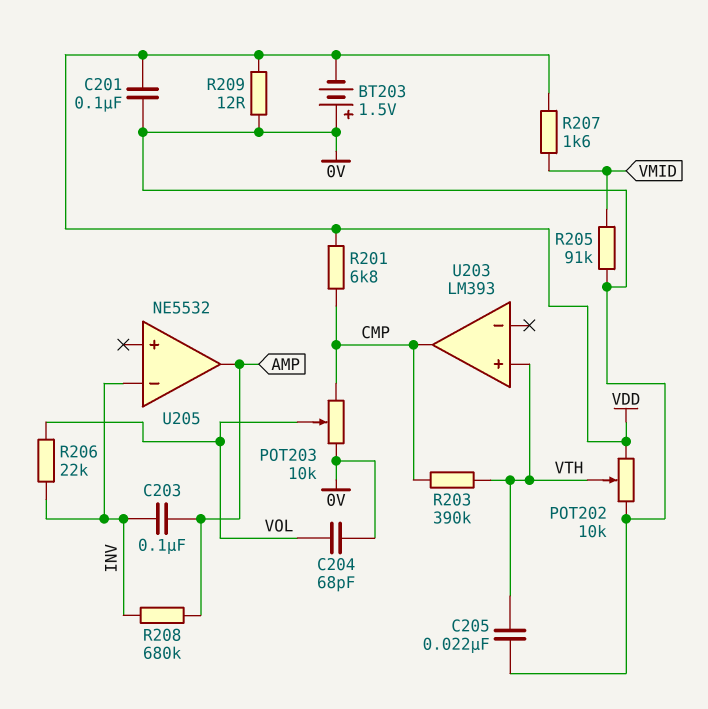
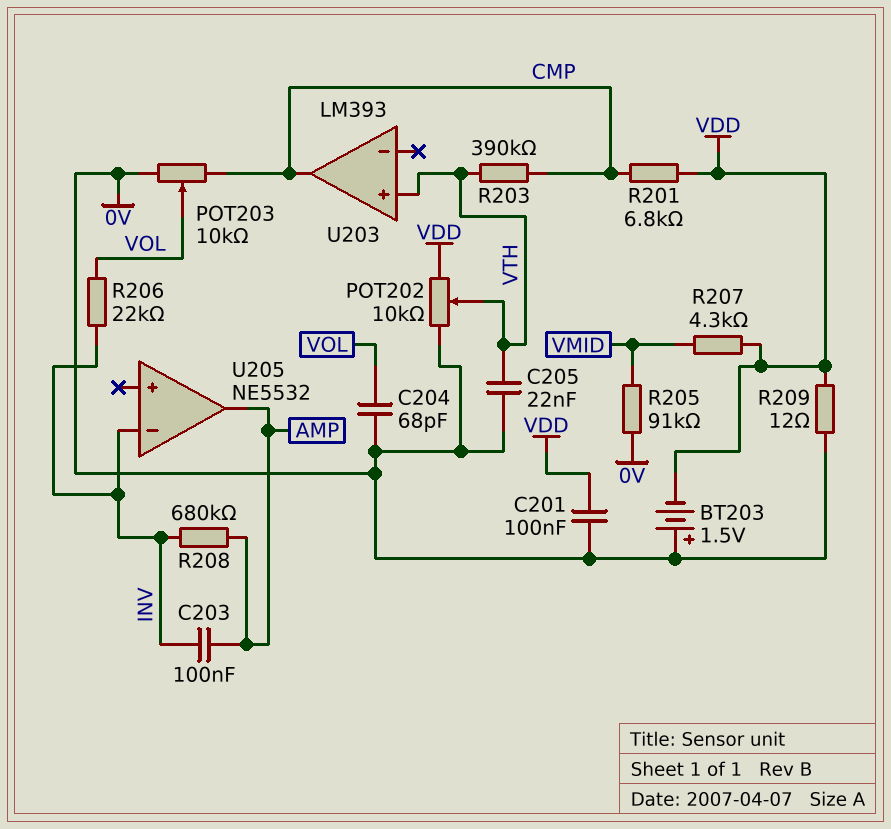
R207: 1.6k (VDD, VMID) -> 4.3k (VDD, VMID)

